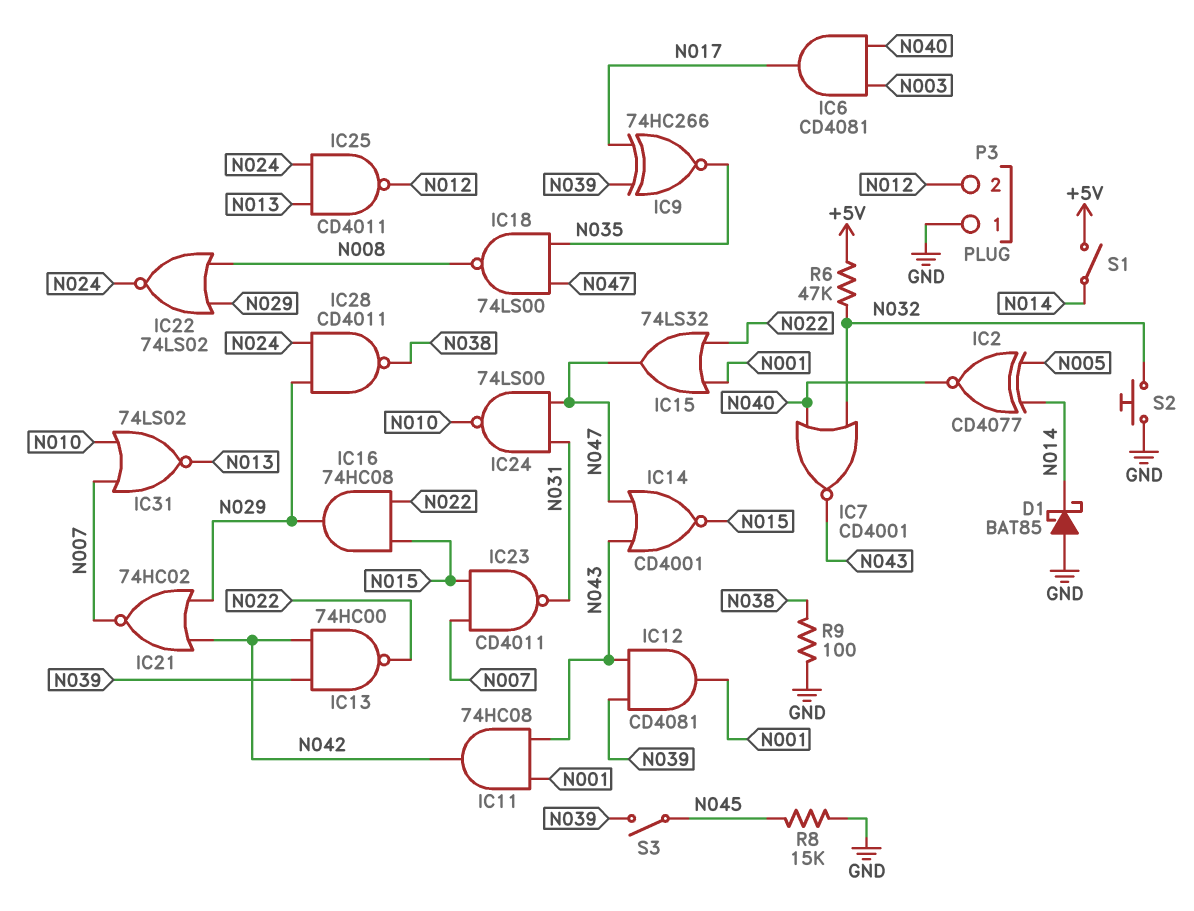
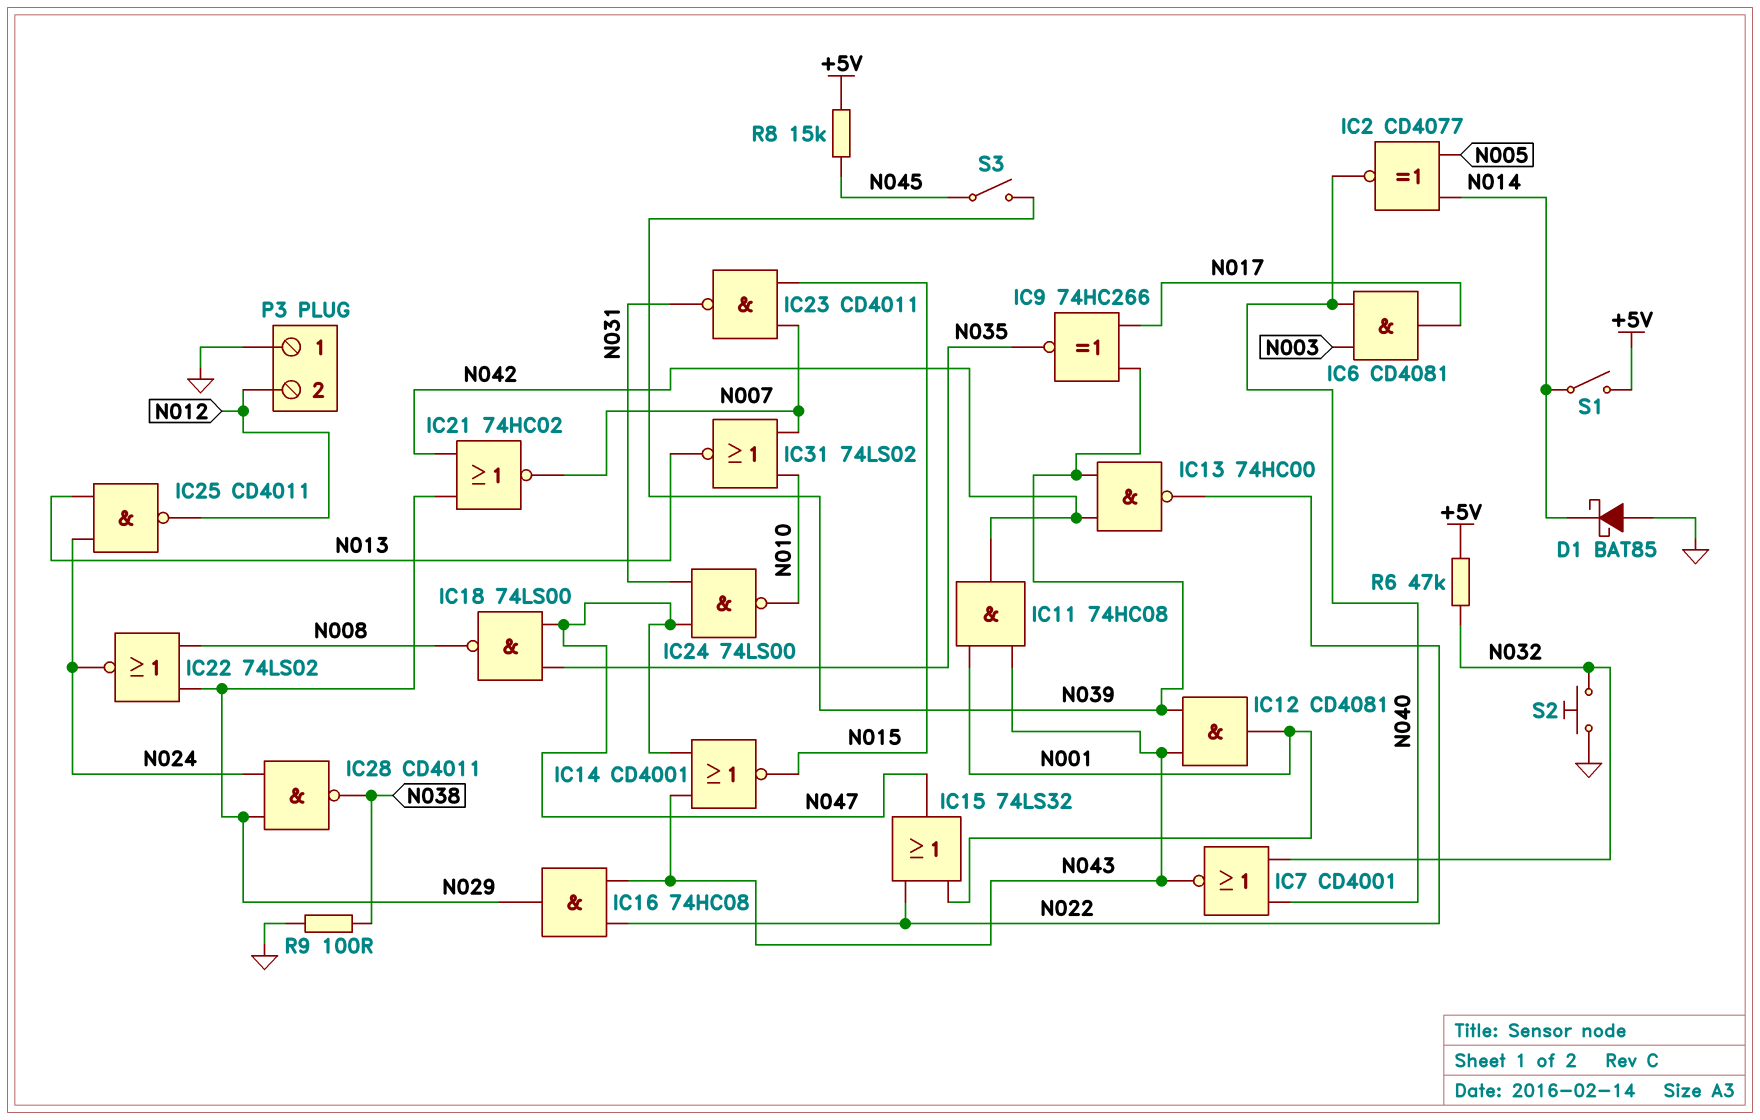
IC16: AND 74HC08 (in N015, in N022, out N029) -> AND 74HC08 (in N022, in N043, out N029)
R8: 15k (GND, N045) -> 15k (+5V, N045)

